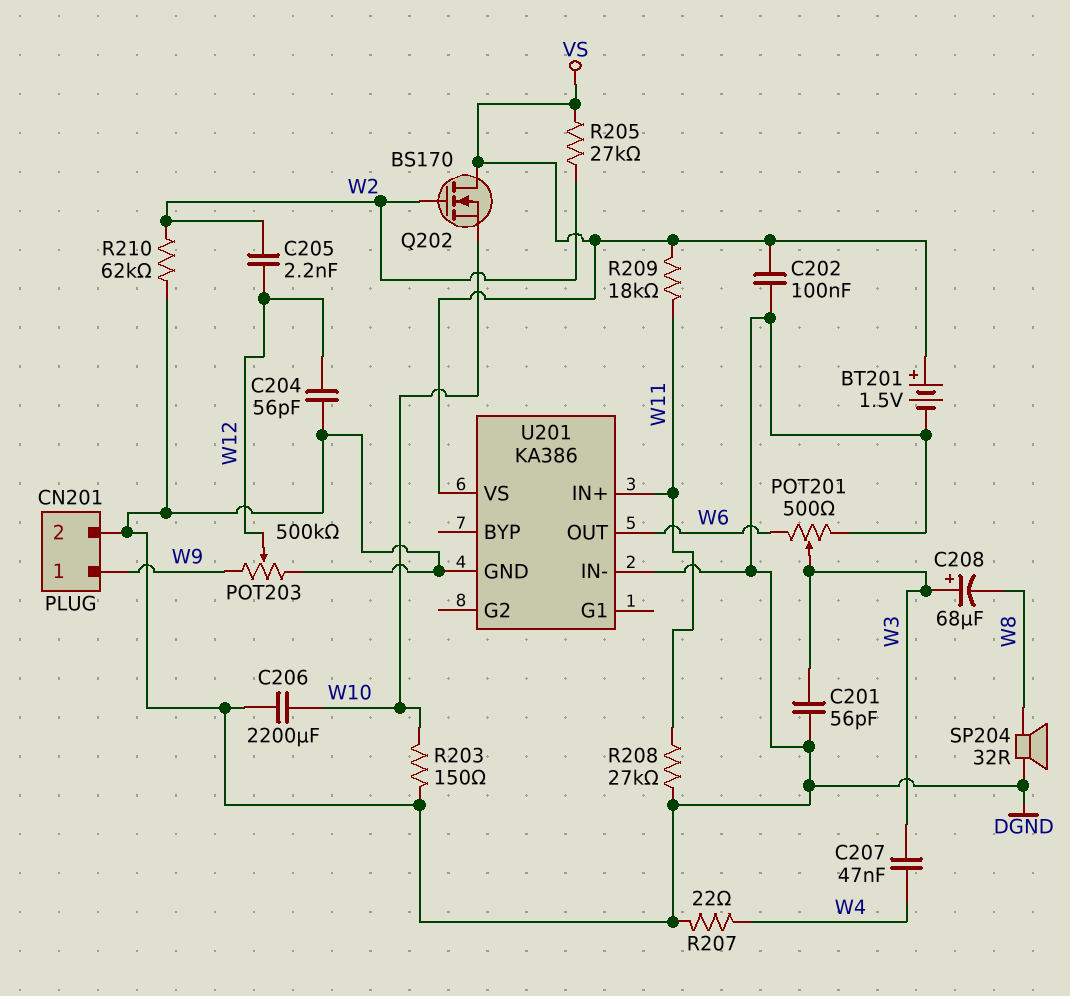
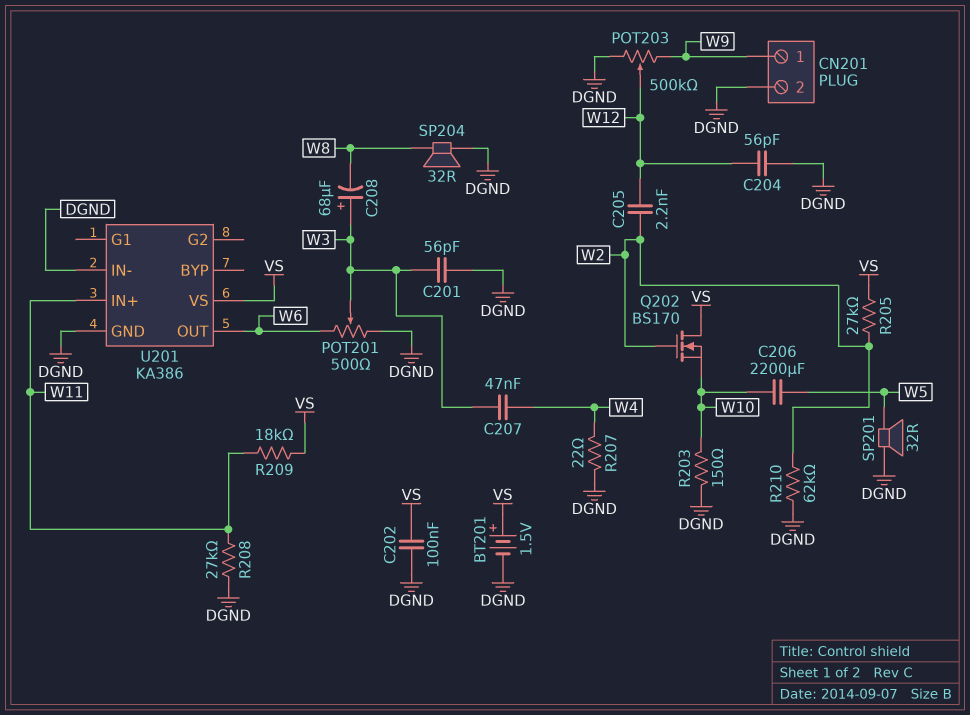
C206: 2200uF (DGND, W10) -> 2200uF (W5, W10)
SP201: none -> speaker 32R (DGND, W5)

